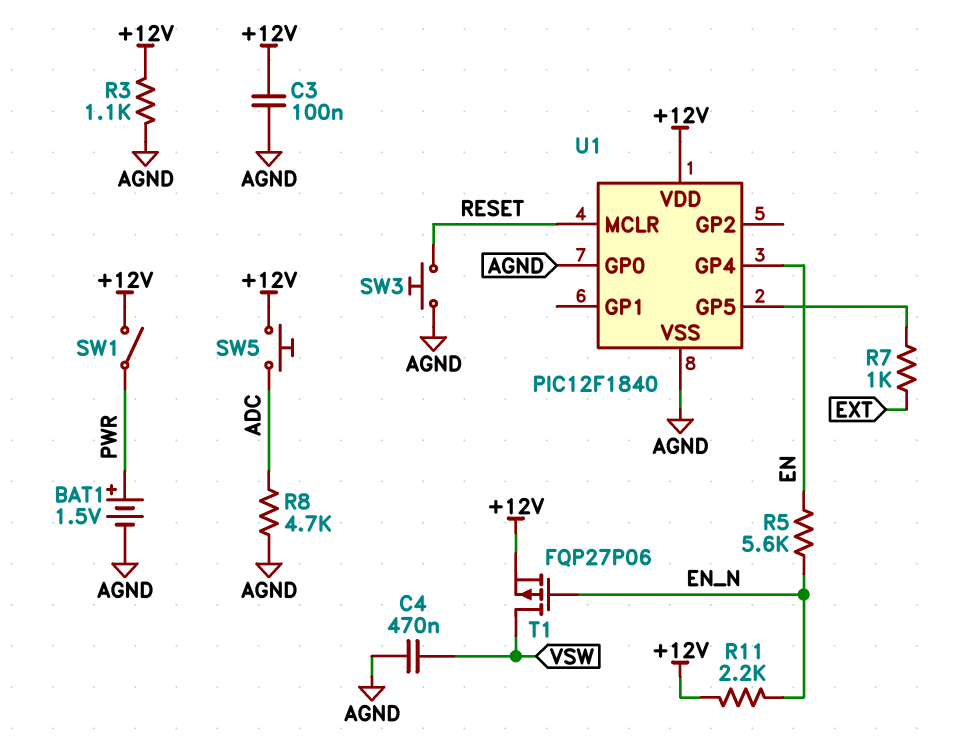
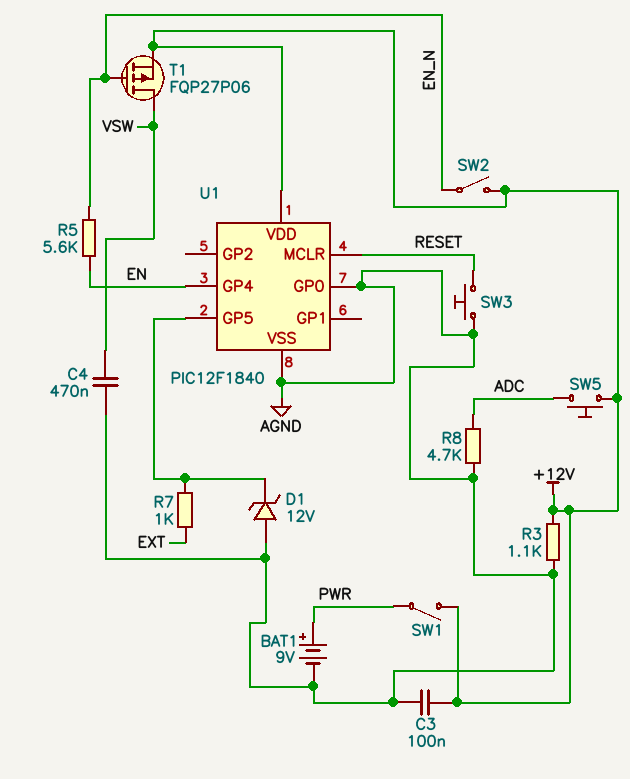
BAT1: 1.5V (plus PWR, minus AGND) -> 9V (plus PWR, minus AGND)
D1: none -> zener 12V (A AGND, K U1/GP5)
R11: 2.2k (+12V, EN_N) -> none
SW2: none -> switch (+12V, EN_N)

